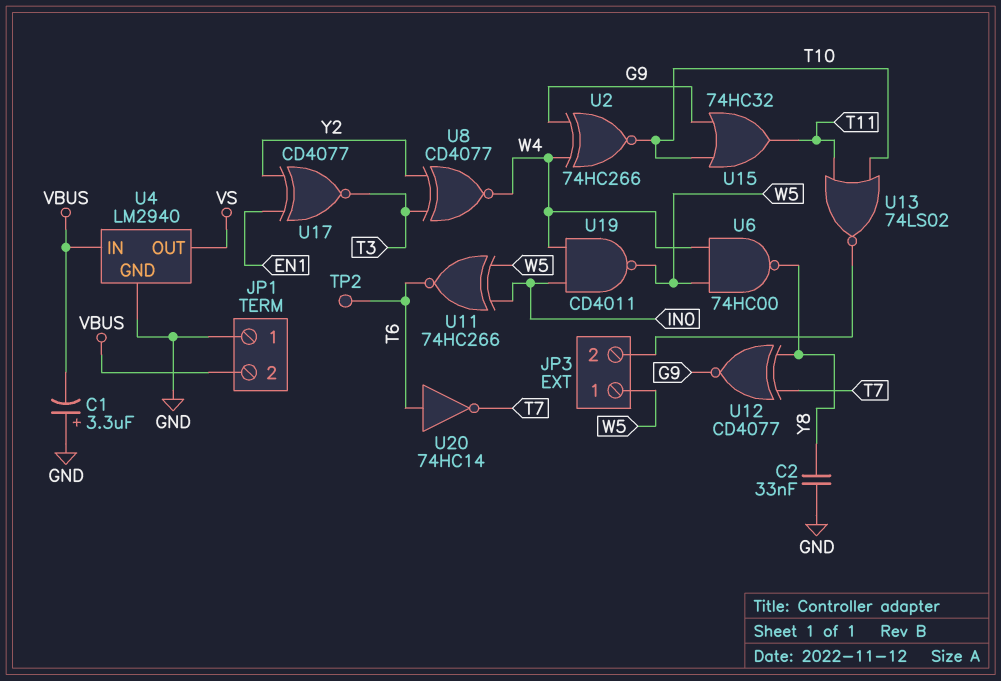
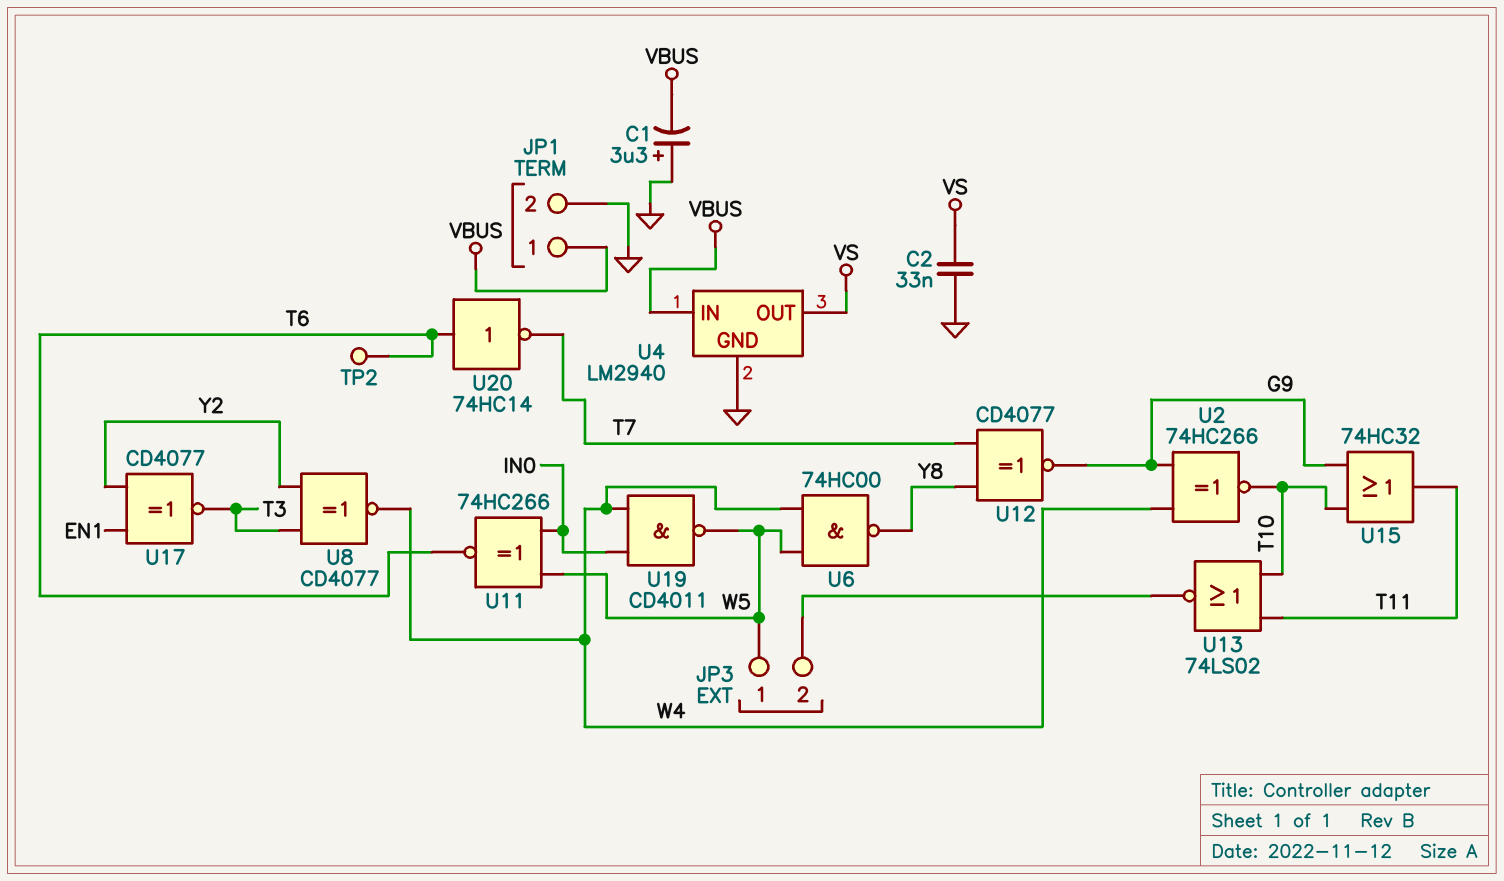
C2: 33nF (GND, Y8) -> 33nF (GND, VS)
JP1 pin 1: GND -> VBUS
JP1 pin 2: VBUS -> GND

